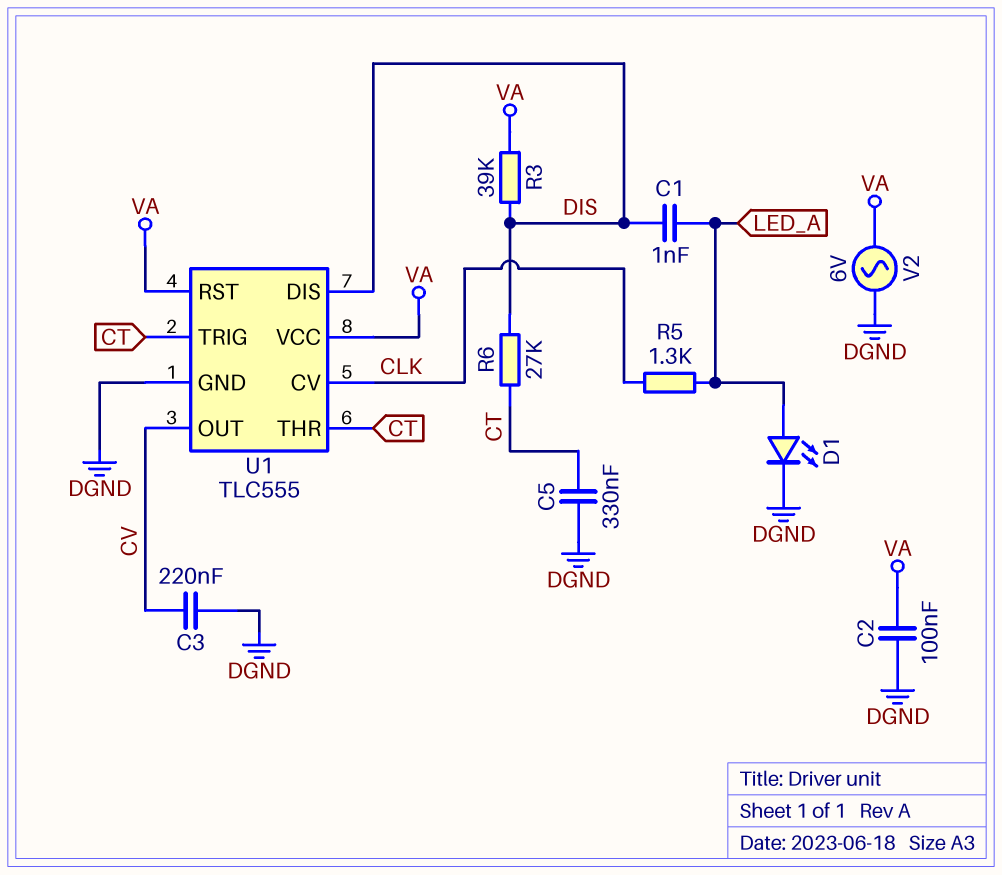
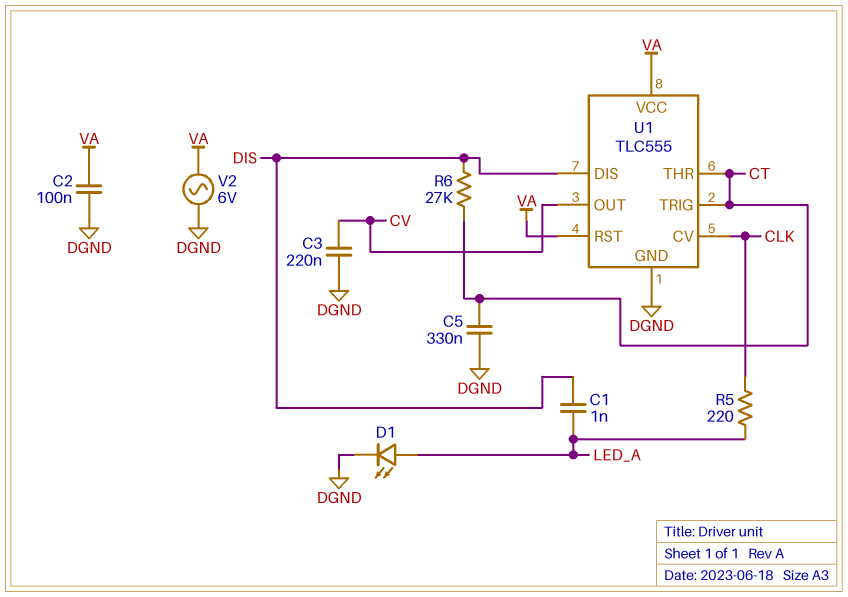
R3: 39k (DIS, VA) -> none
R5: 1.3k (CLK, LED_A) -> 220 (CLK, LED_A)

